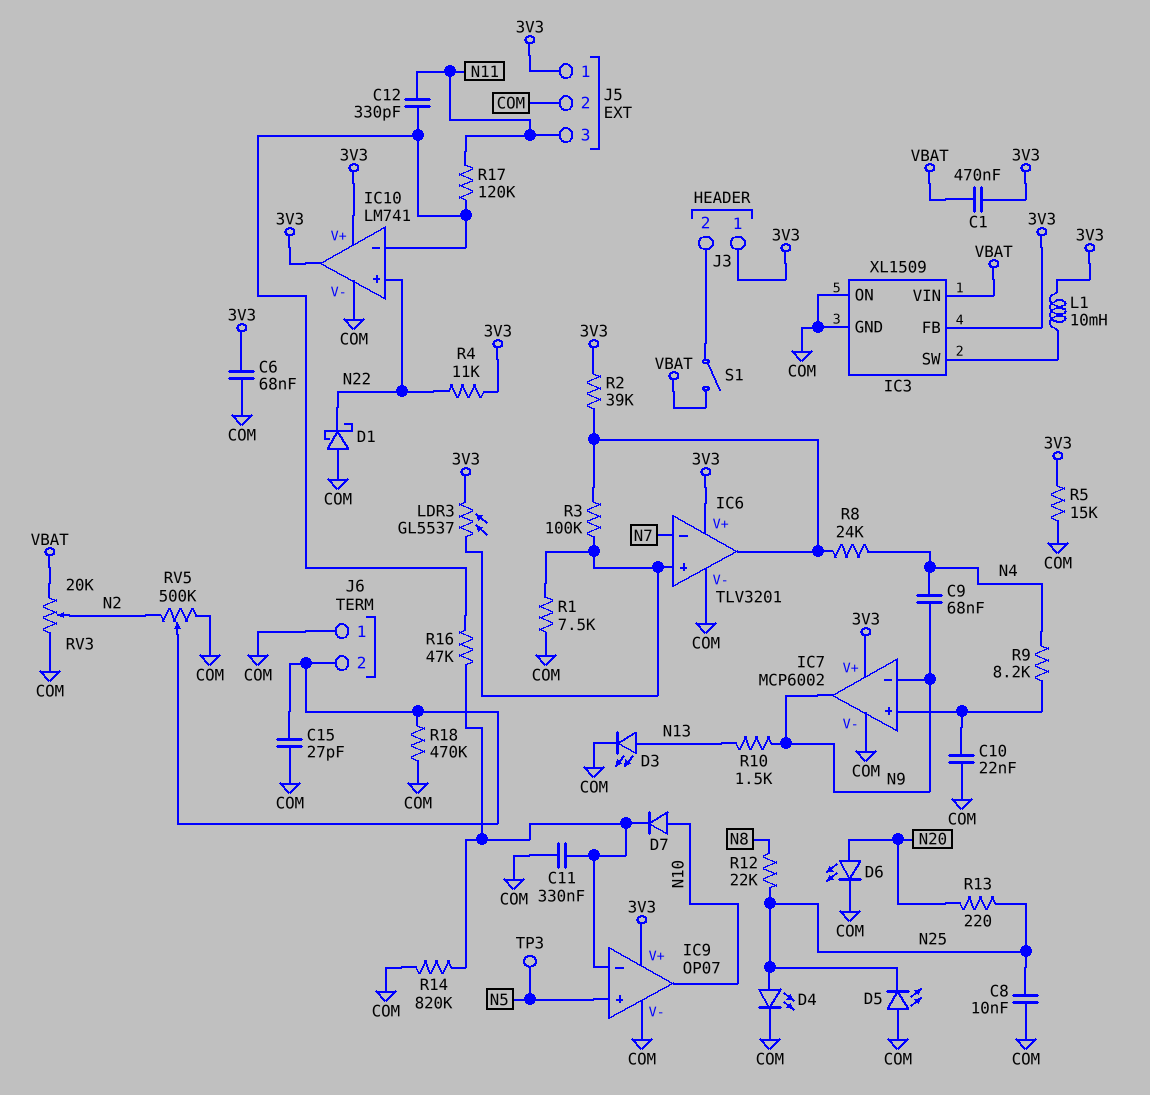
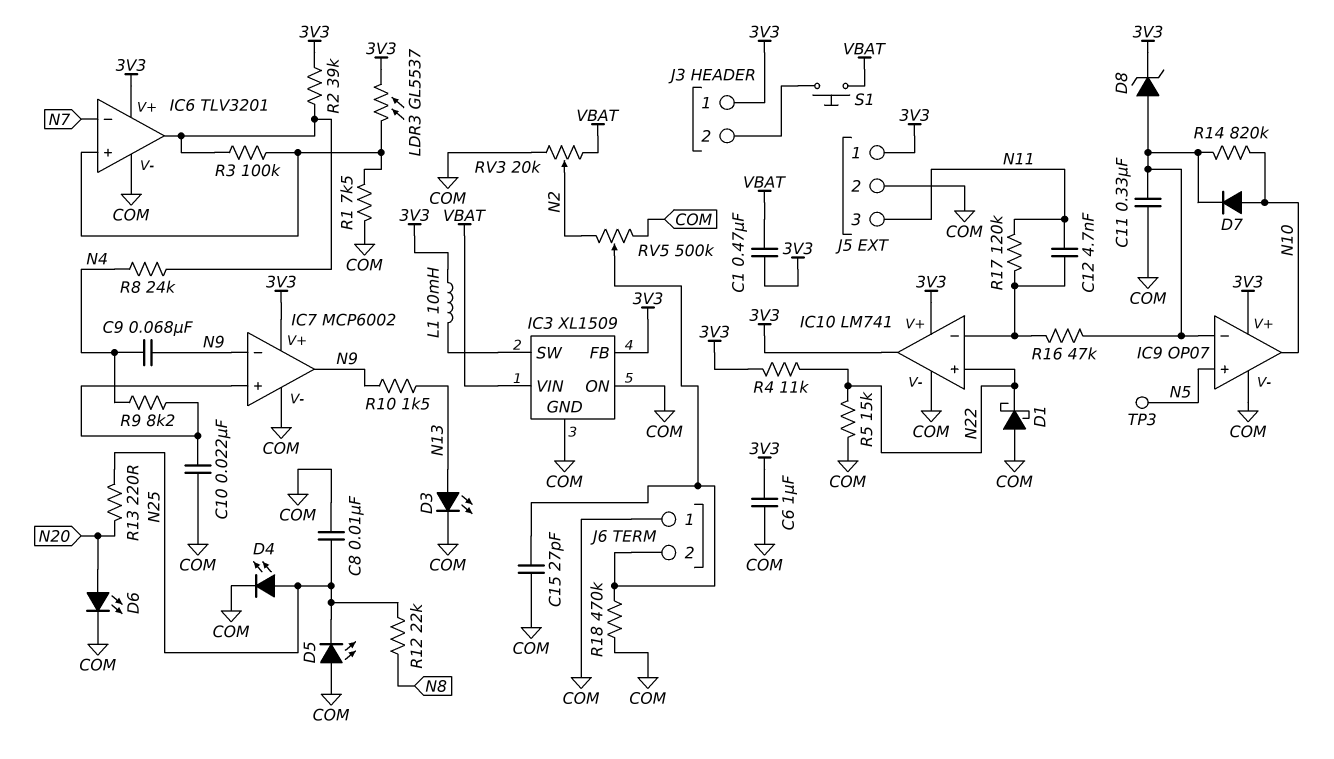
C6: 68nF (3V3, COM) -> 1uF (3V3, COM)
C12: 330pF (IC10/in-, N11) -> 4.7nF (IC10/in-, N11)
D8: none -> zener (A IC9/in-, K 3V3)
R5: 15k (3V3, COM) -> 15k (COM, N22)
R14: 820k (COM, IC9/in-) -> 820k (IC9/in-, N10)
S1: switch (J3/2, VBAT) -> button (J3/2, VBAT)

